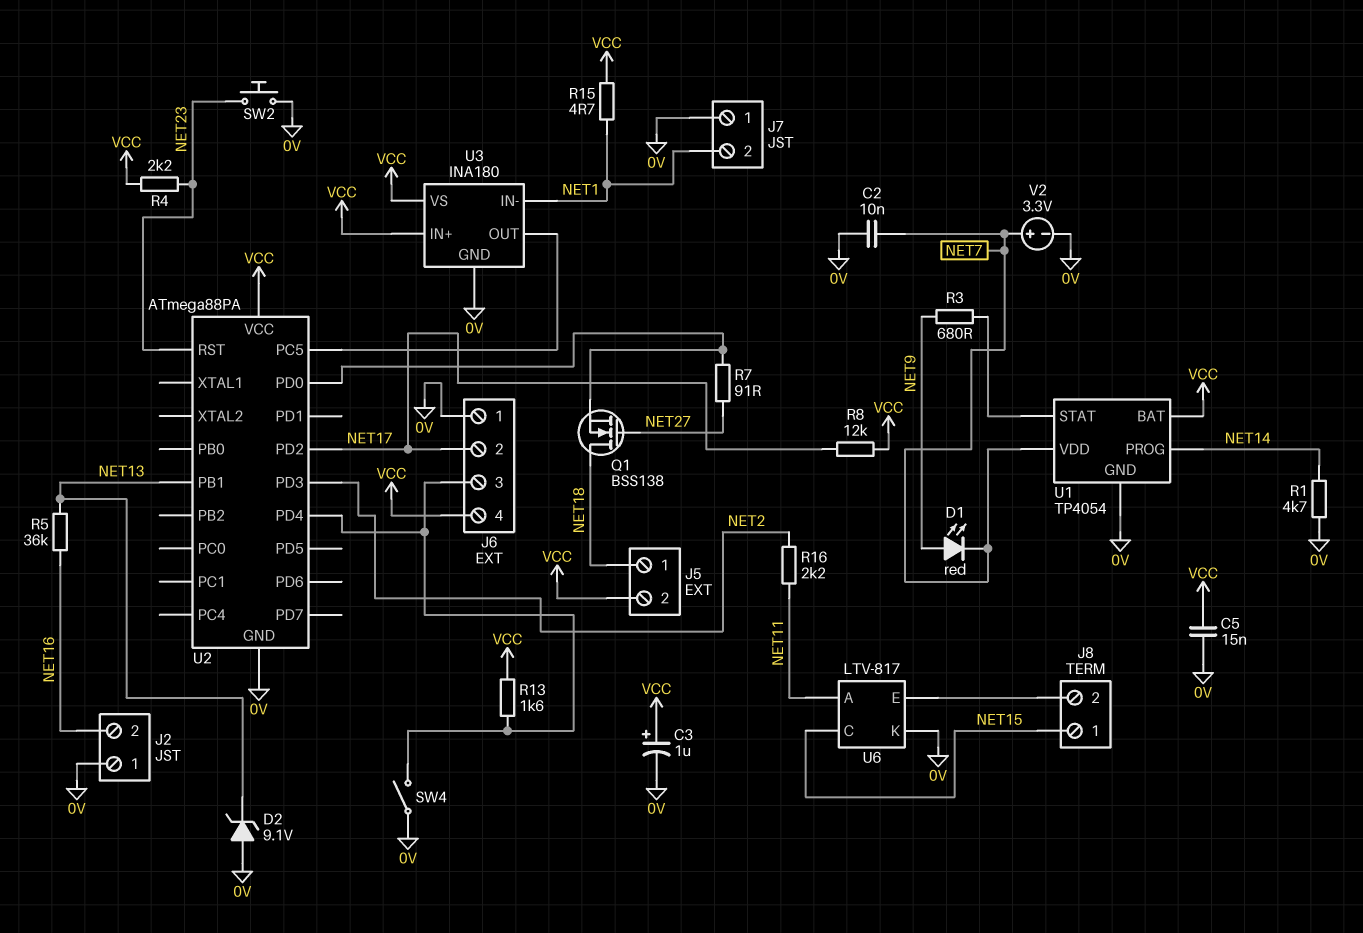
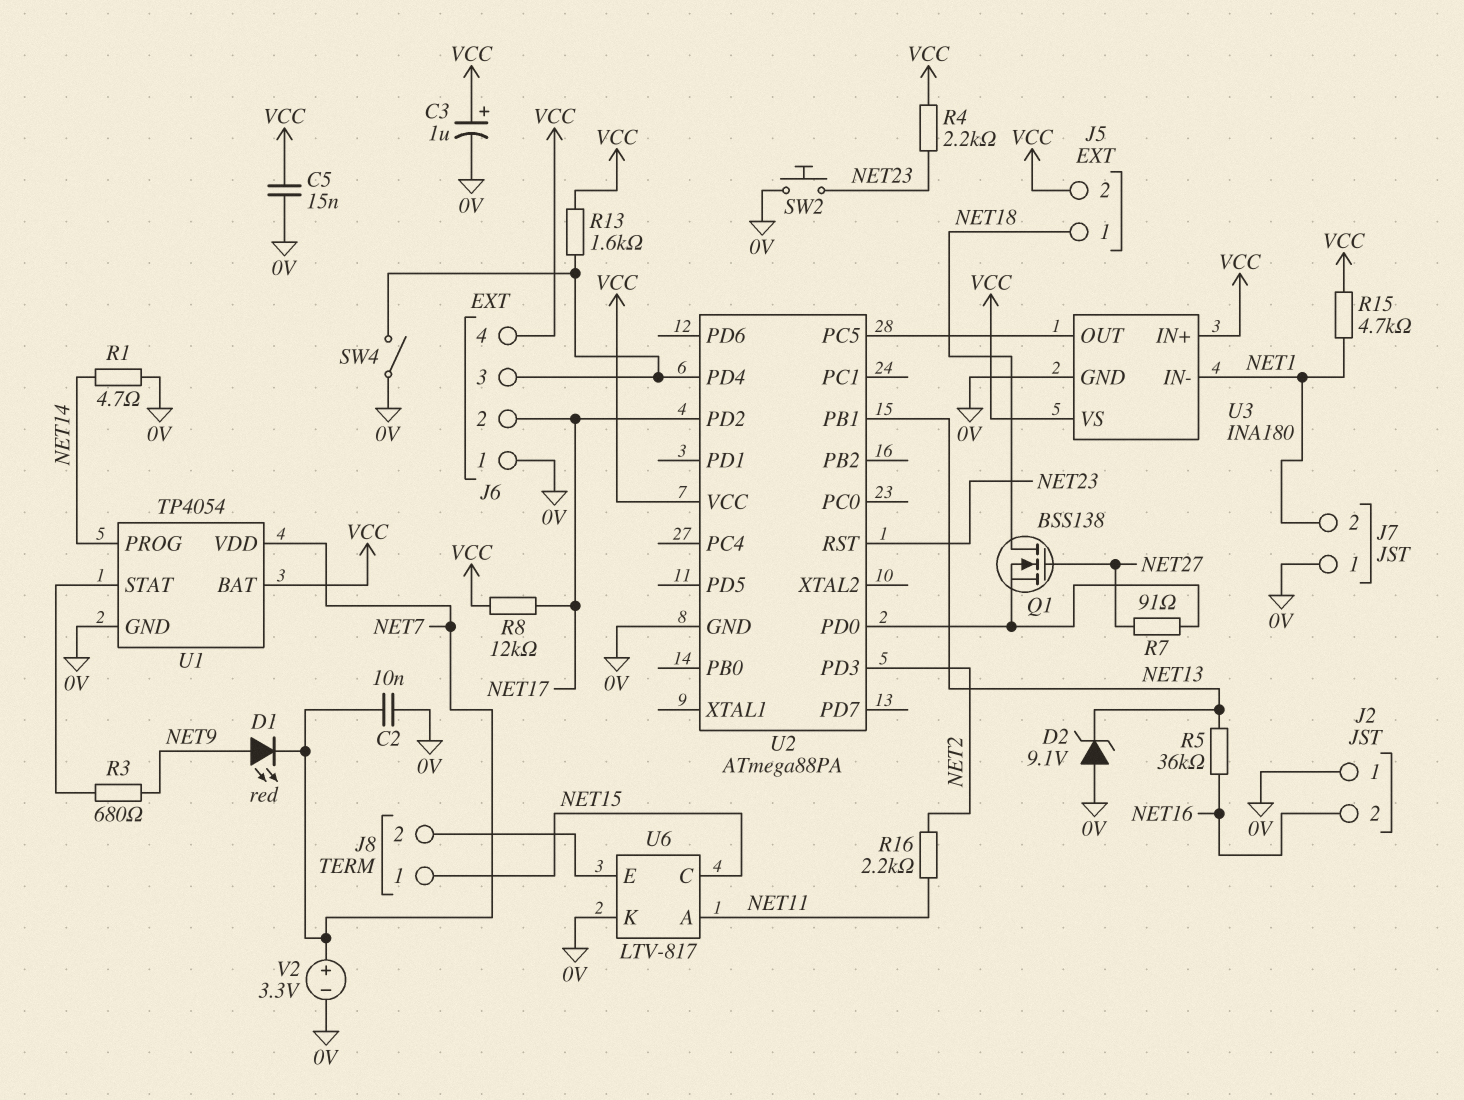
R1: 4.7k (0V, NET14) -> 4.7 (0V, NET14)
R15: 4.7 (NET1, VCC) -> 4.7k (NET1, VCC)

